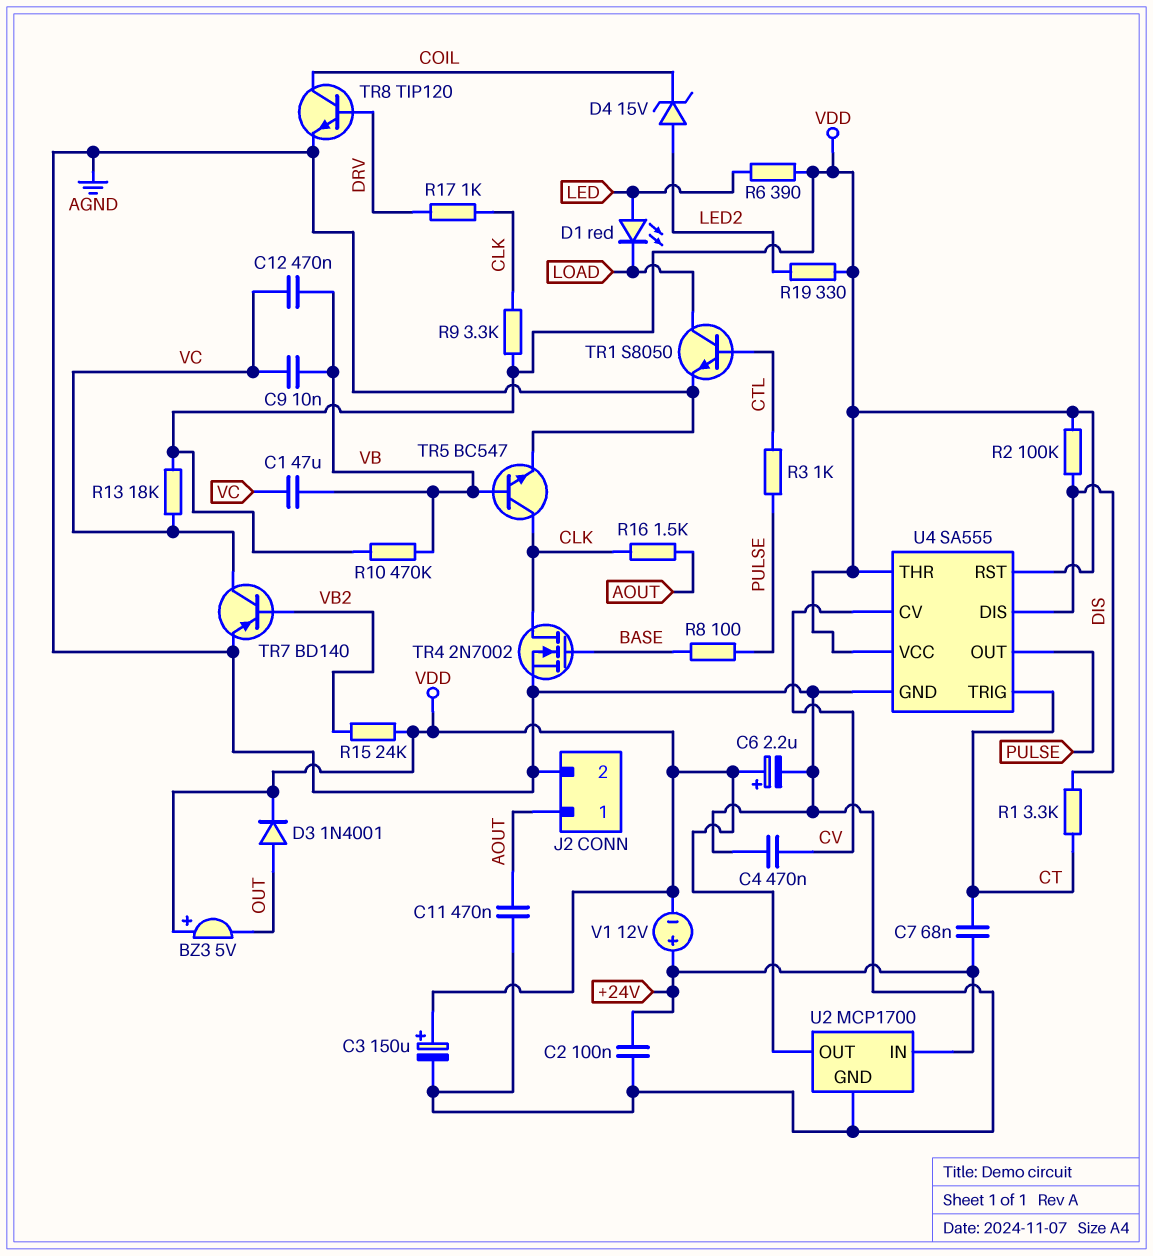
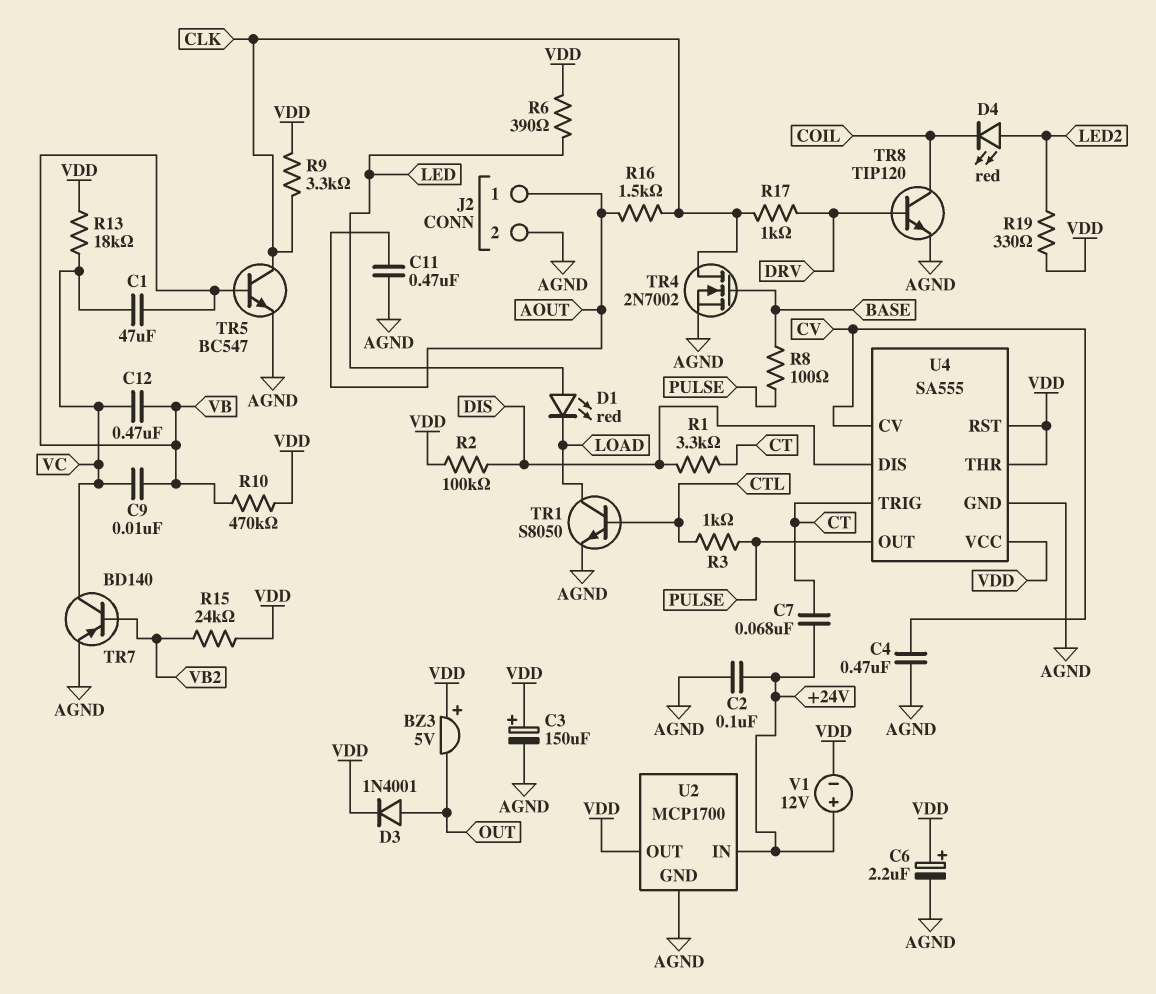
D4: zener 15V (A LED2, K COIL) -> LED red (A LED2, K COIL)

